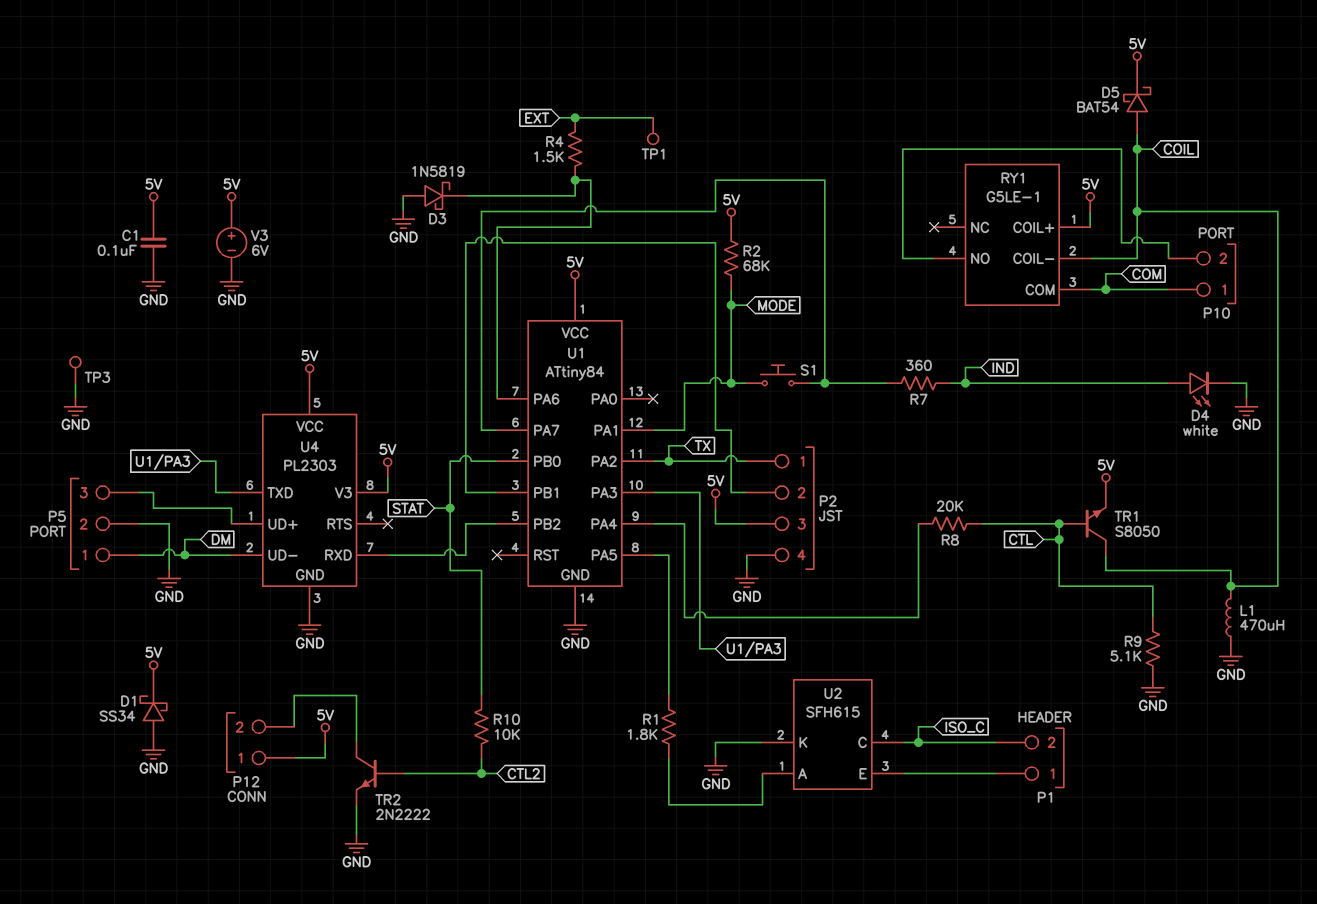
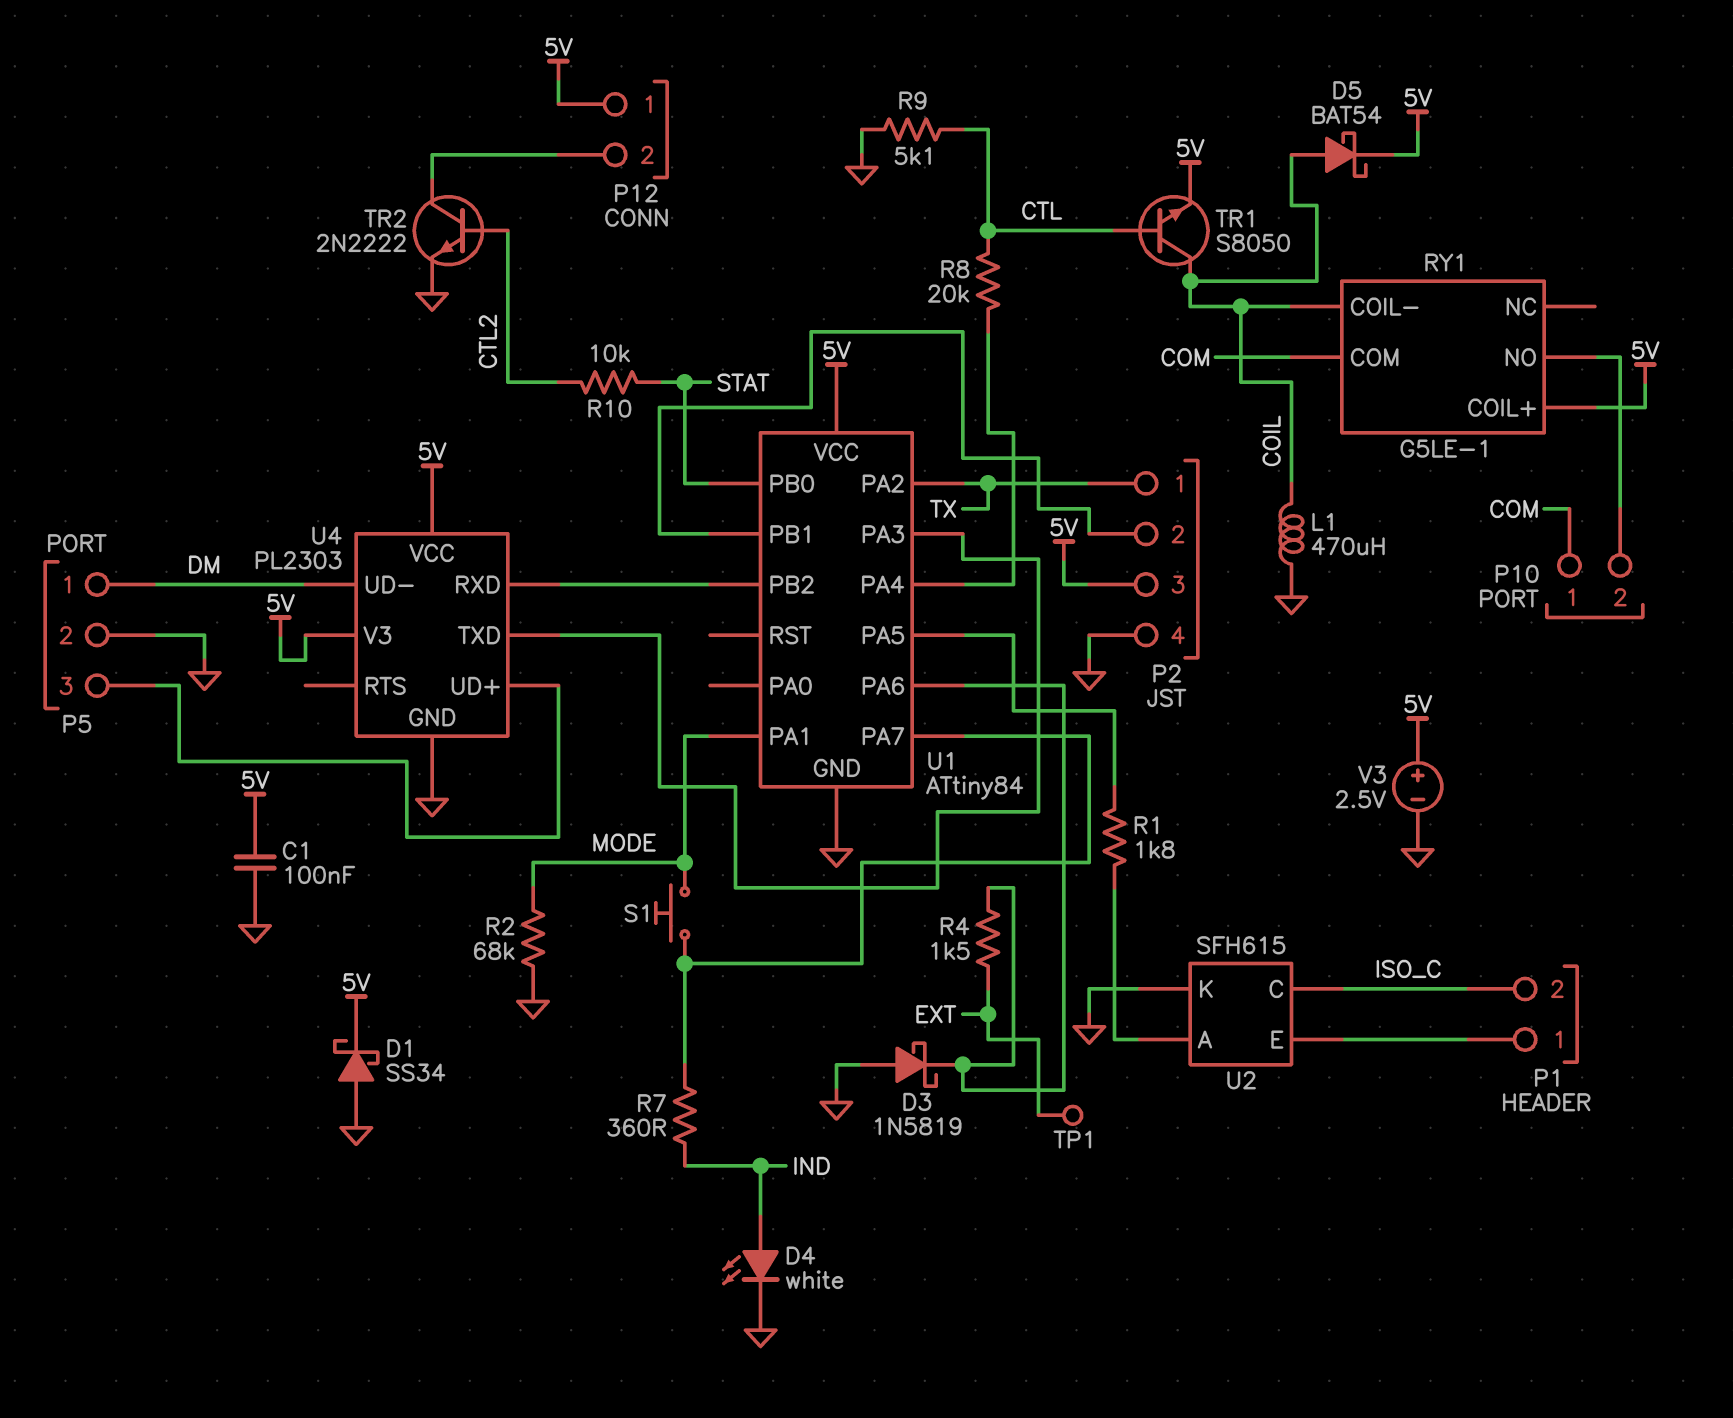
R2: 68k (5V, MODE) -> 68k (GND, MODE)
TP3: test point (GND) -> none
V3: 6V (plus 5V, minus GND) -> 2.5V (plus 5V, minus GND)

